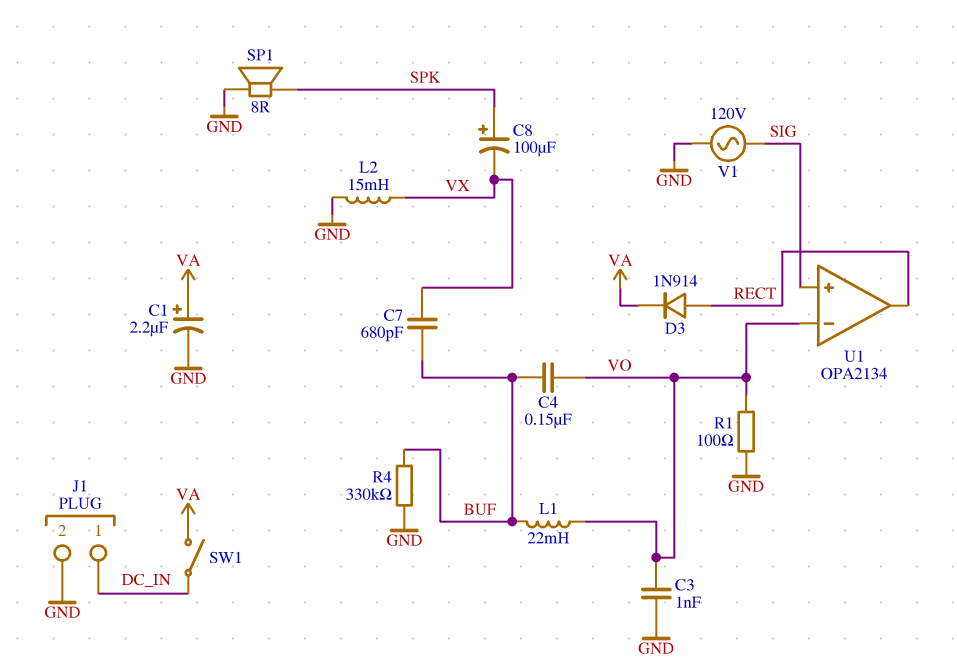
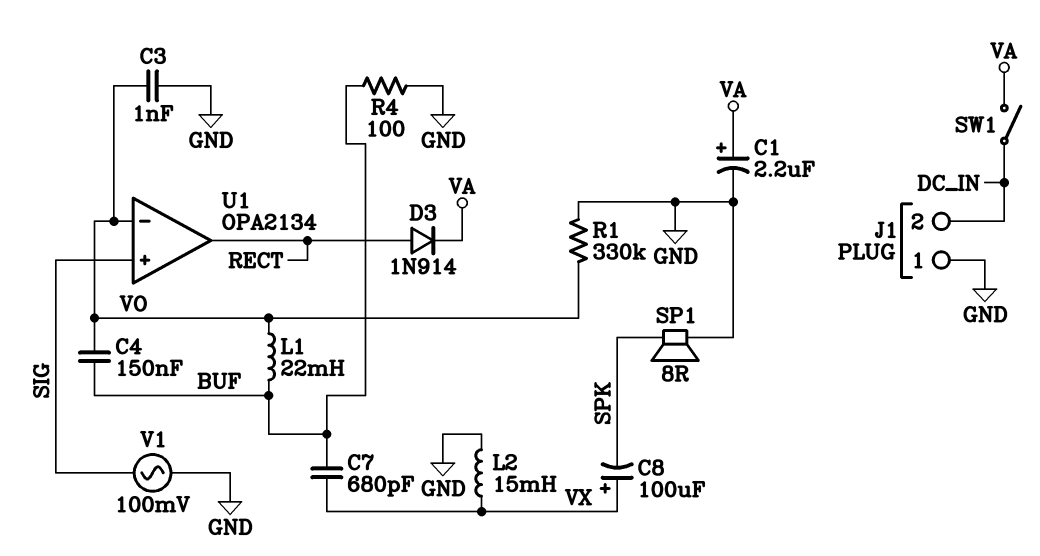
C8: 100uF (plus SPK, minus VX) -> 100uF (plus VX, minus SPK)
J1 pin 1: DC_IN -> GND
J1 pin 2: GND -> DC_IN
R1: 100 (GND, VO) -> 330k (GND, VO)
R4: 330k (BUF, GND) -> 100 (BUF, GND)
V1: AC 120V (GND, SIG) -> AC 100mV (GND, SIG)

